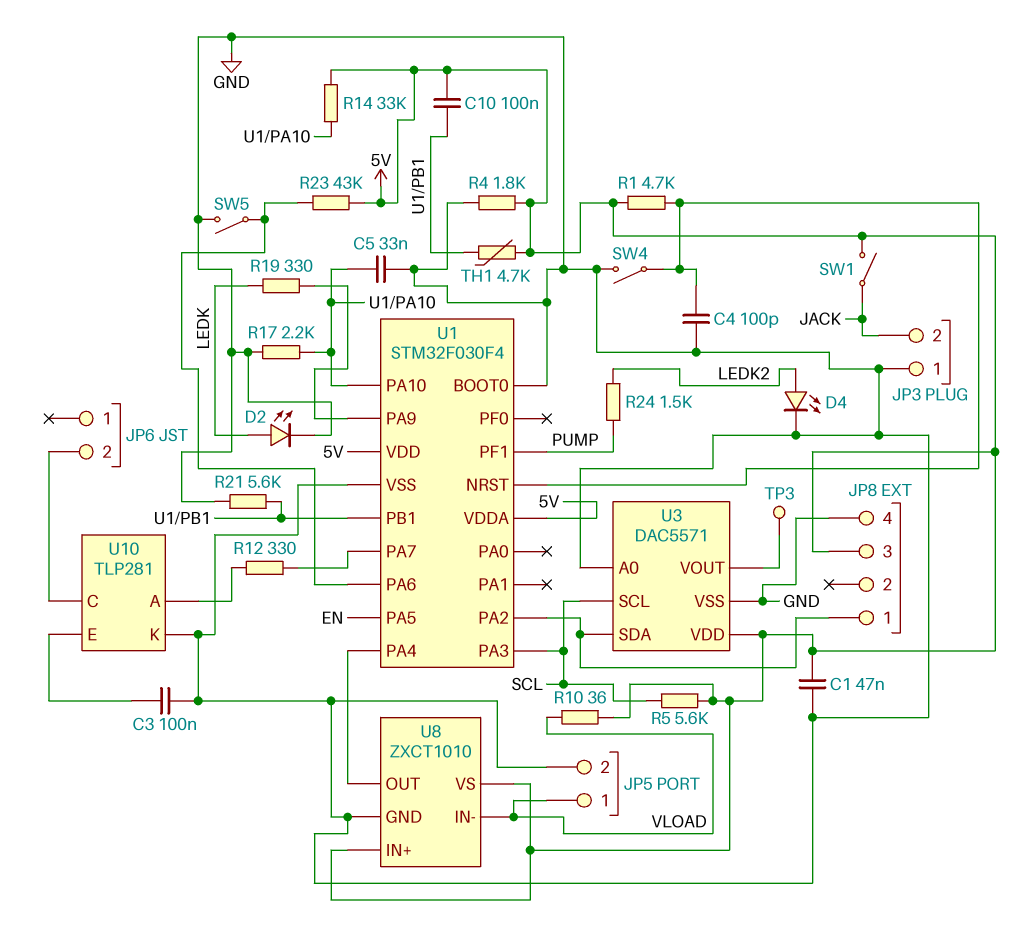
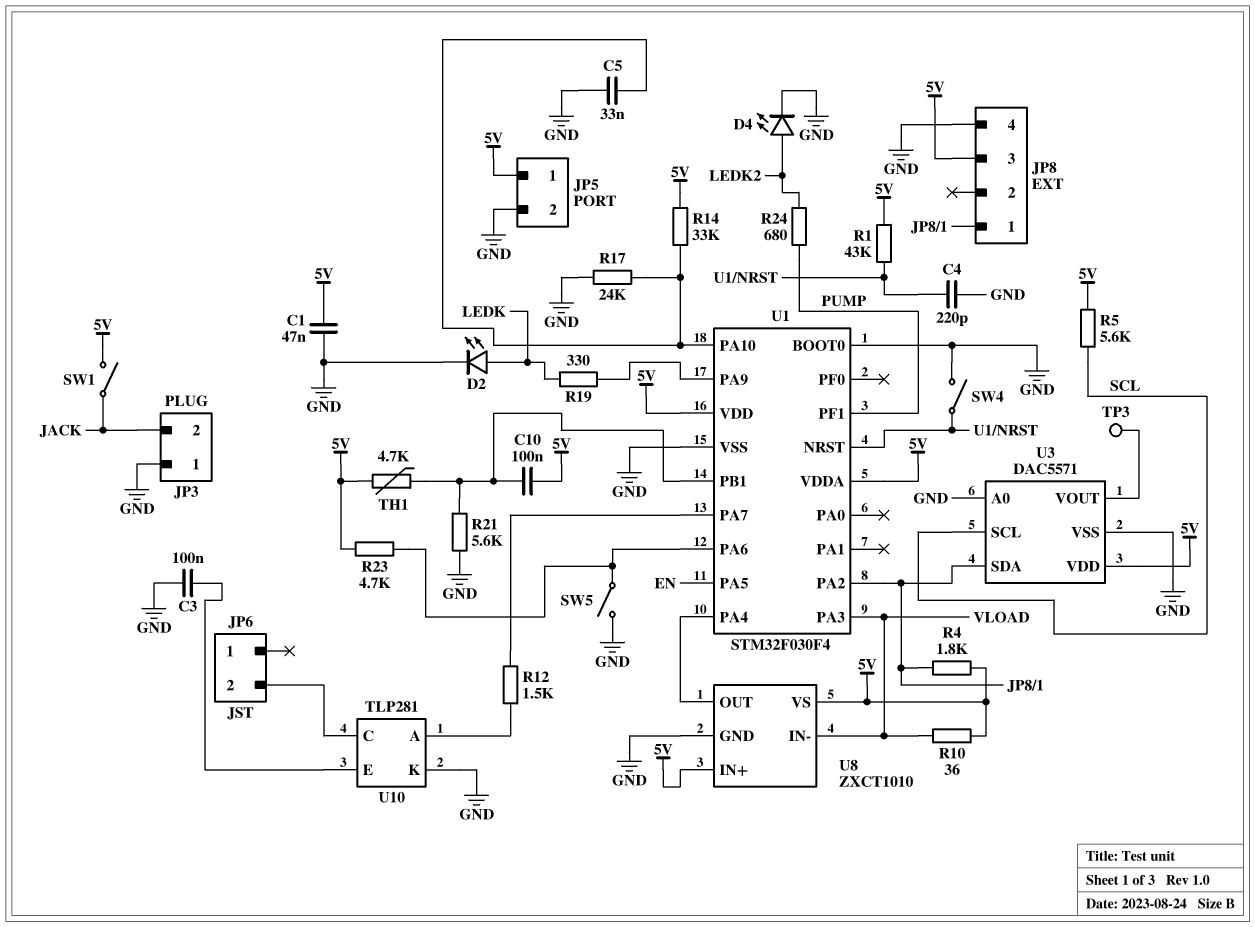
C4: 100pF (GND, U1/NRST) -> 220pF (GND, U1/NRST)
JP5 pin 1: VLOAD -> 5V
R1: 4.7k (5V, U1/NRST) -> 43k (5V, U1/NRST)
R4: 1.8k (5V, GND) -> 1.8k (5V, JP8/1)
R12: 330 (U1/PA7, U10/A) -> 1.5k (U1/PA7, U10/A)
R17: 2.2k (GND, U1/PA10) -> 24k (GND, U1/PA10)
R23: 43k (5V, U1/PA6) -> 4.7k (5V, U1/PA6)
R24: 1.5k (LEDK2, PUMP) -> 680 (LEDK2, PUMP)
U1 pin PA3: SCL -> VLOAD

